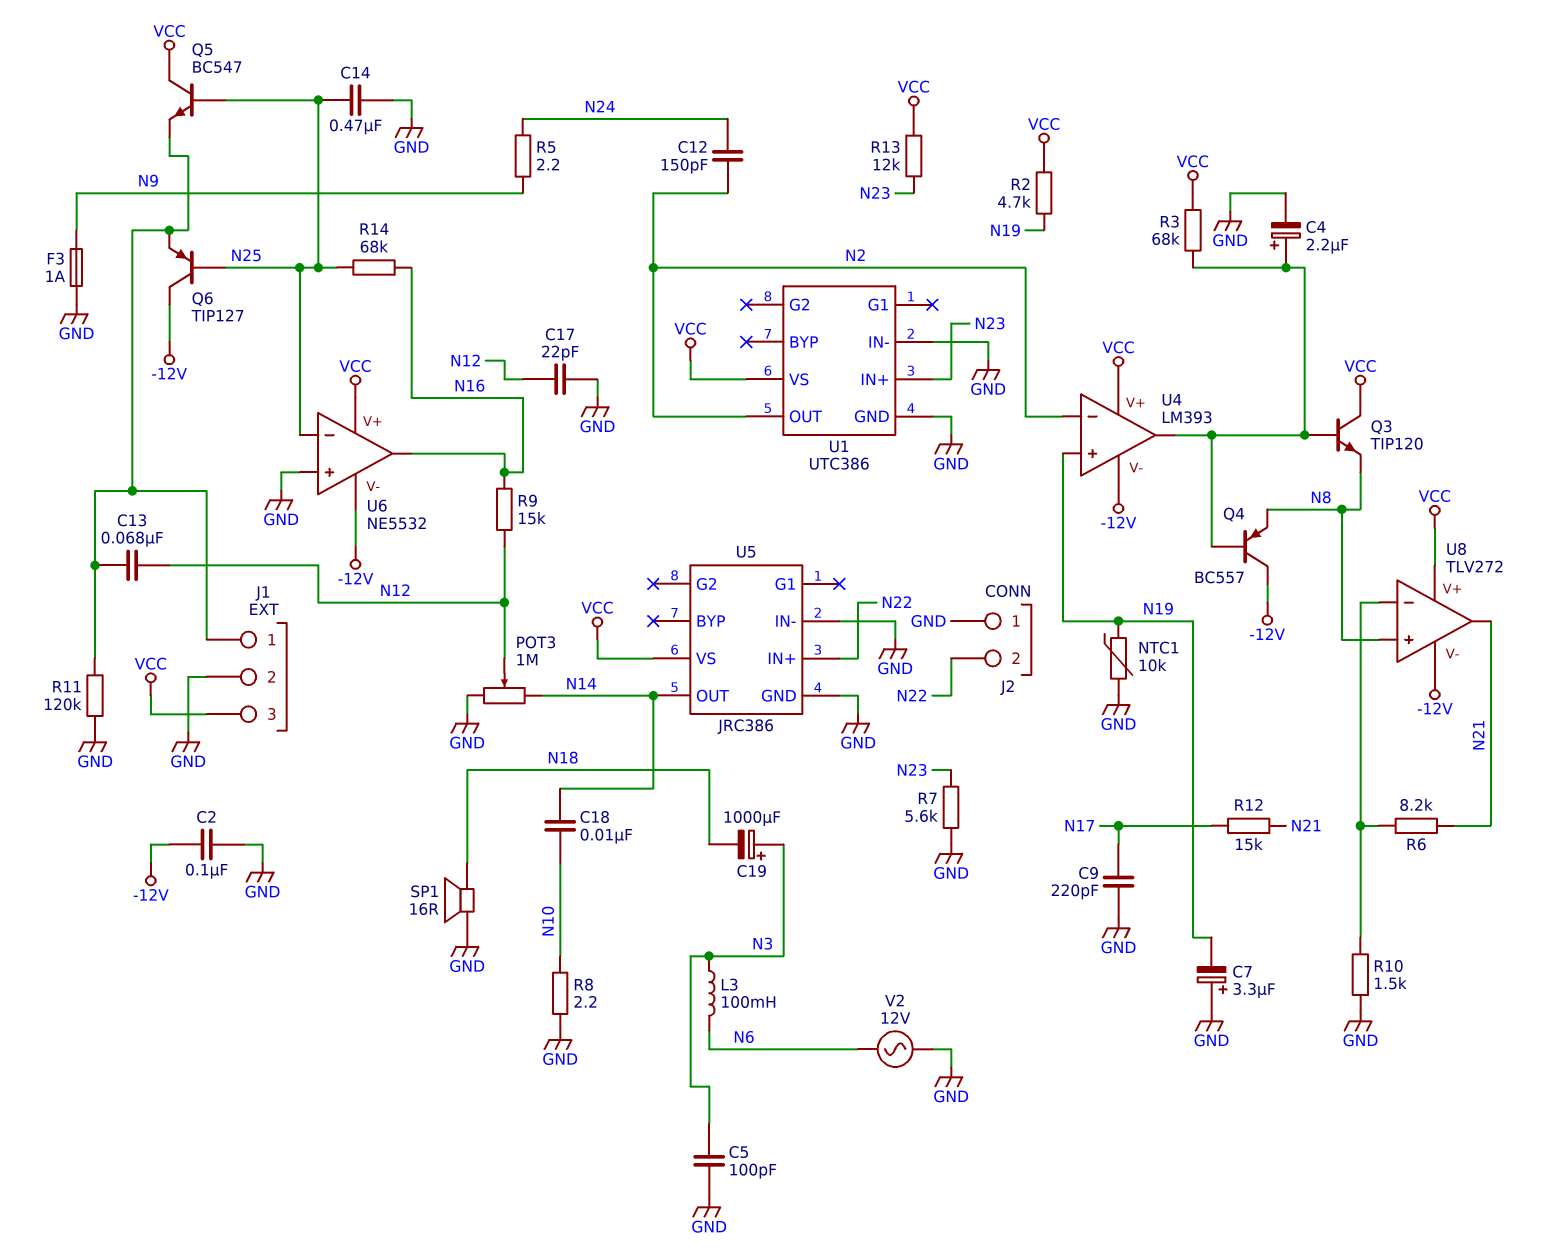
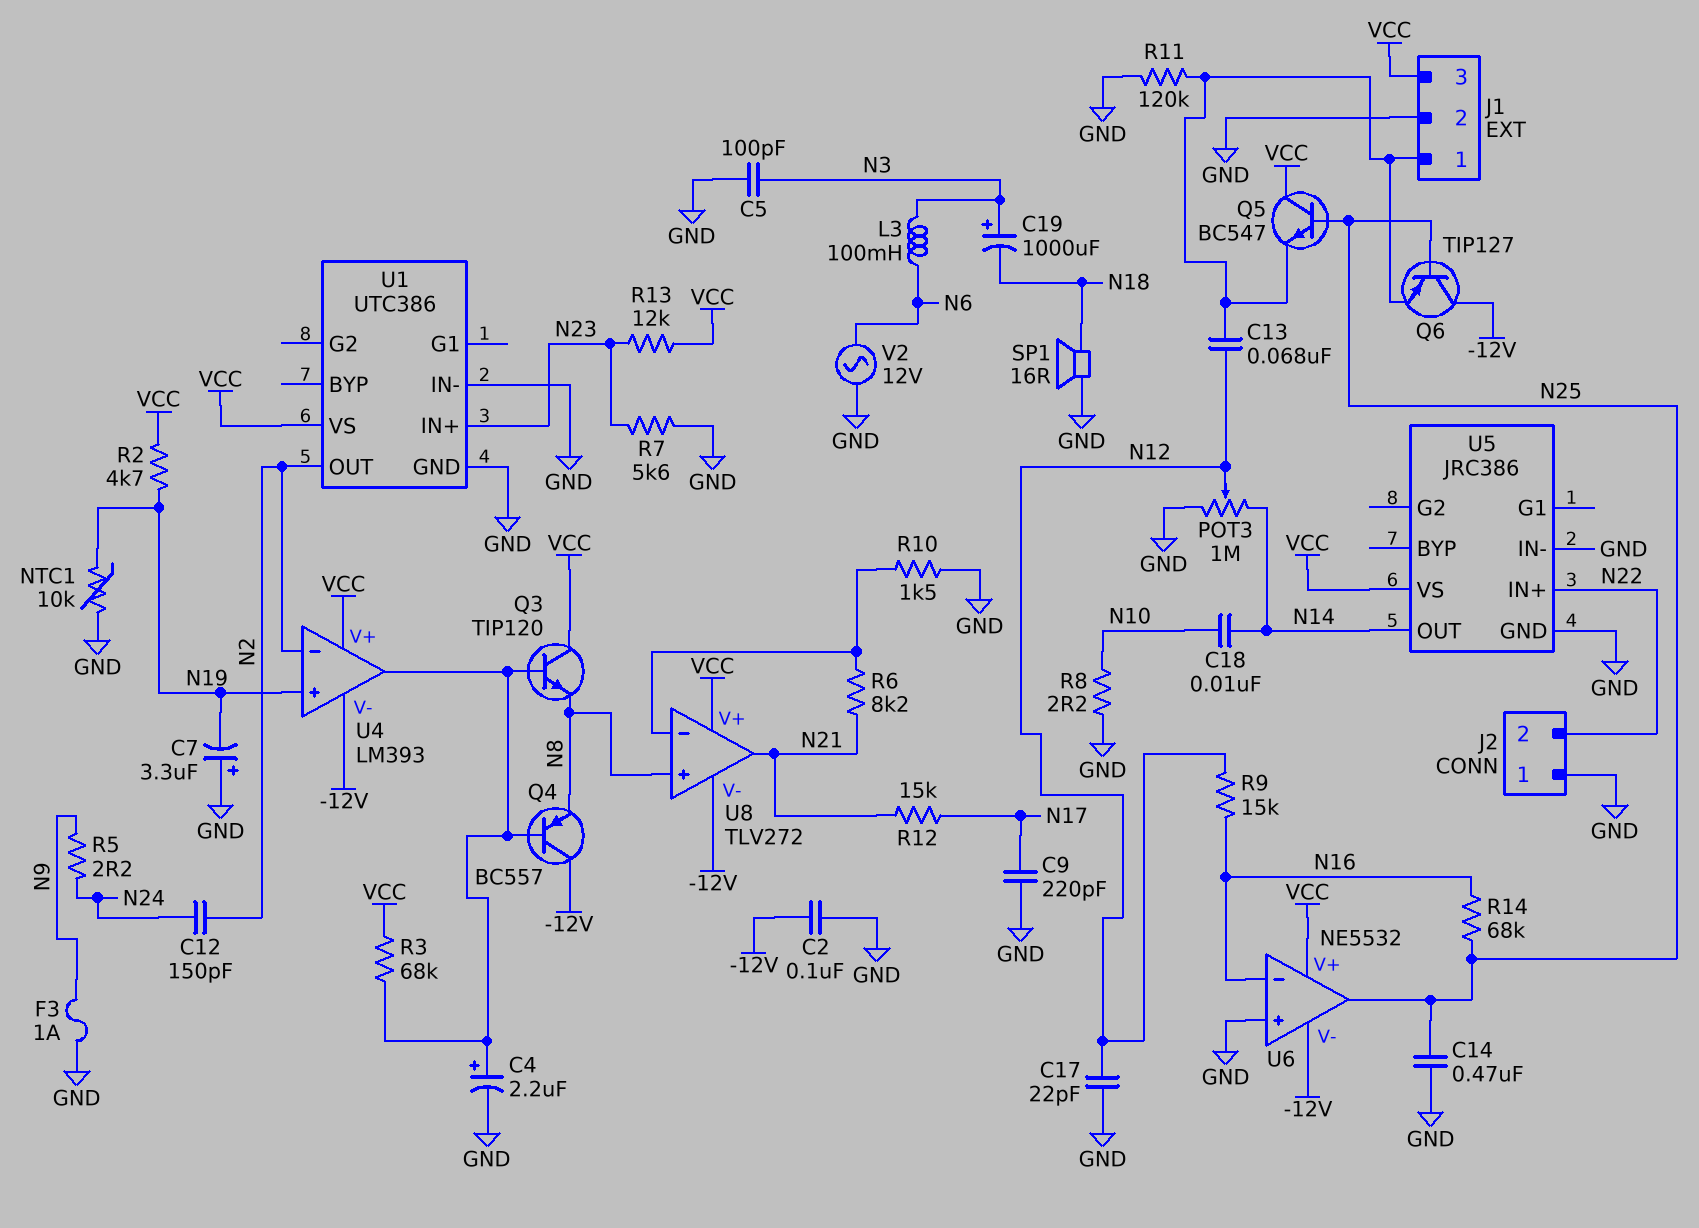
U6 pin in-: N25 -> N16
U6 pin out: N16 -> N25

